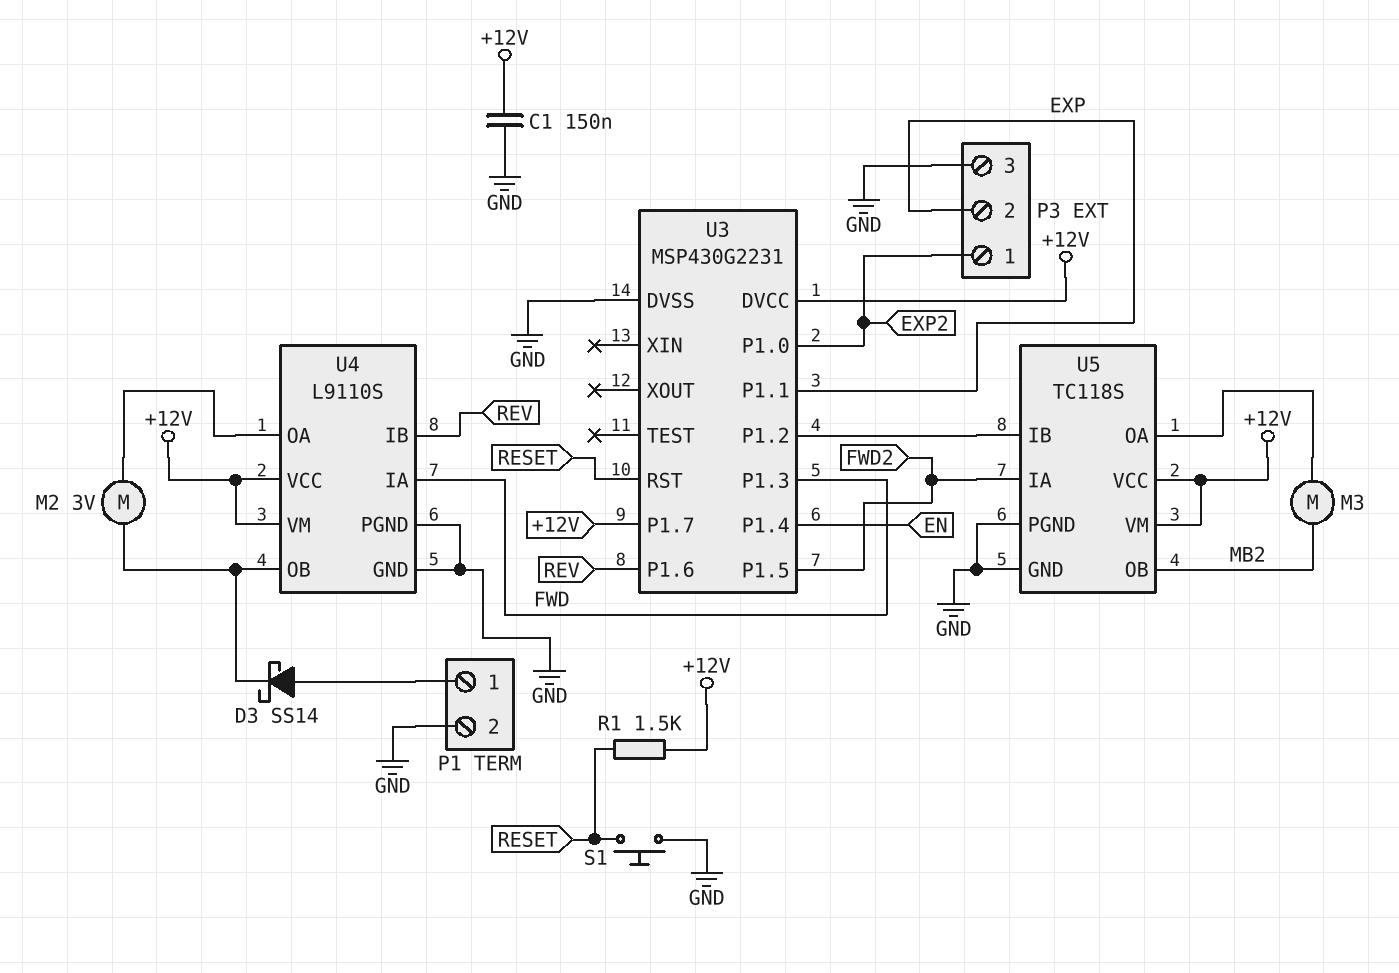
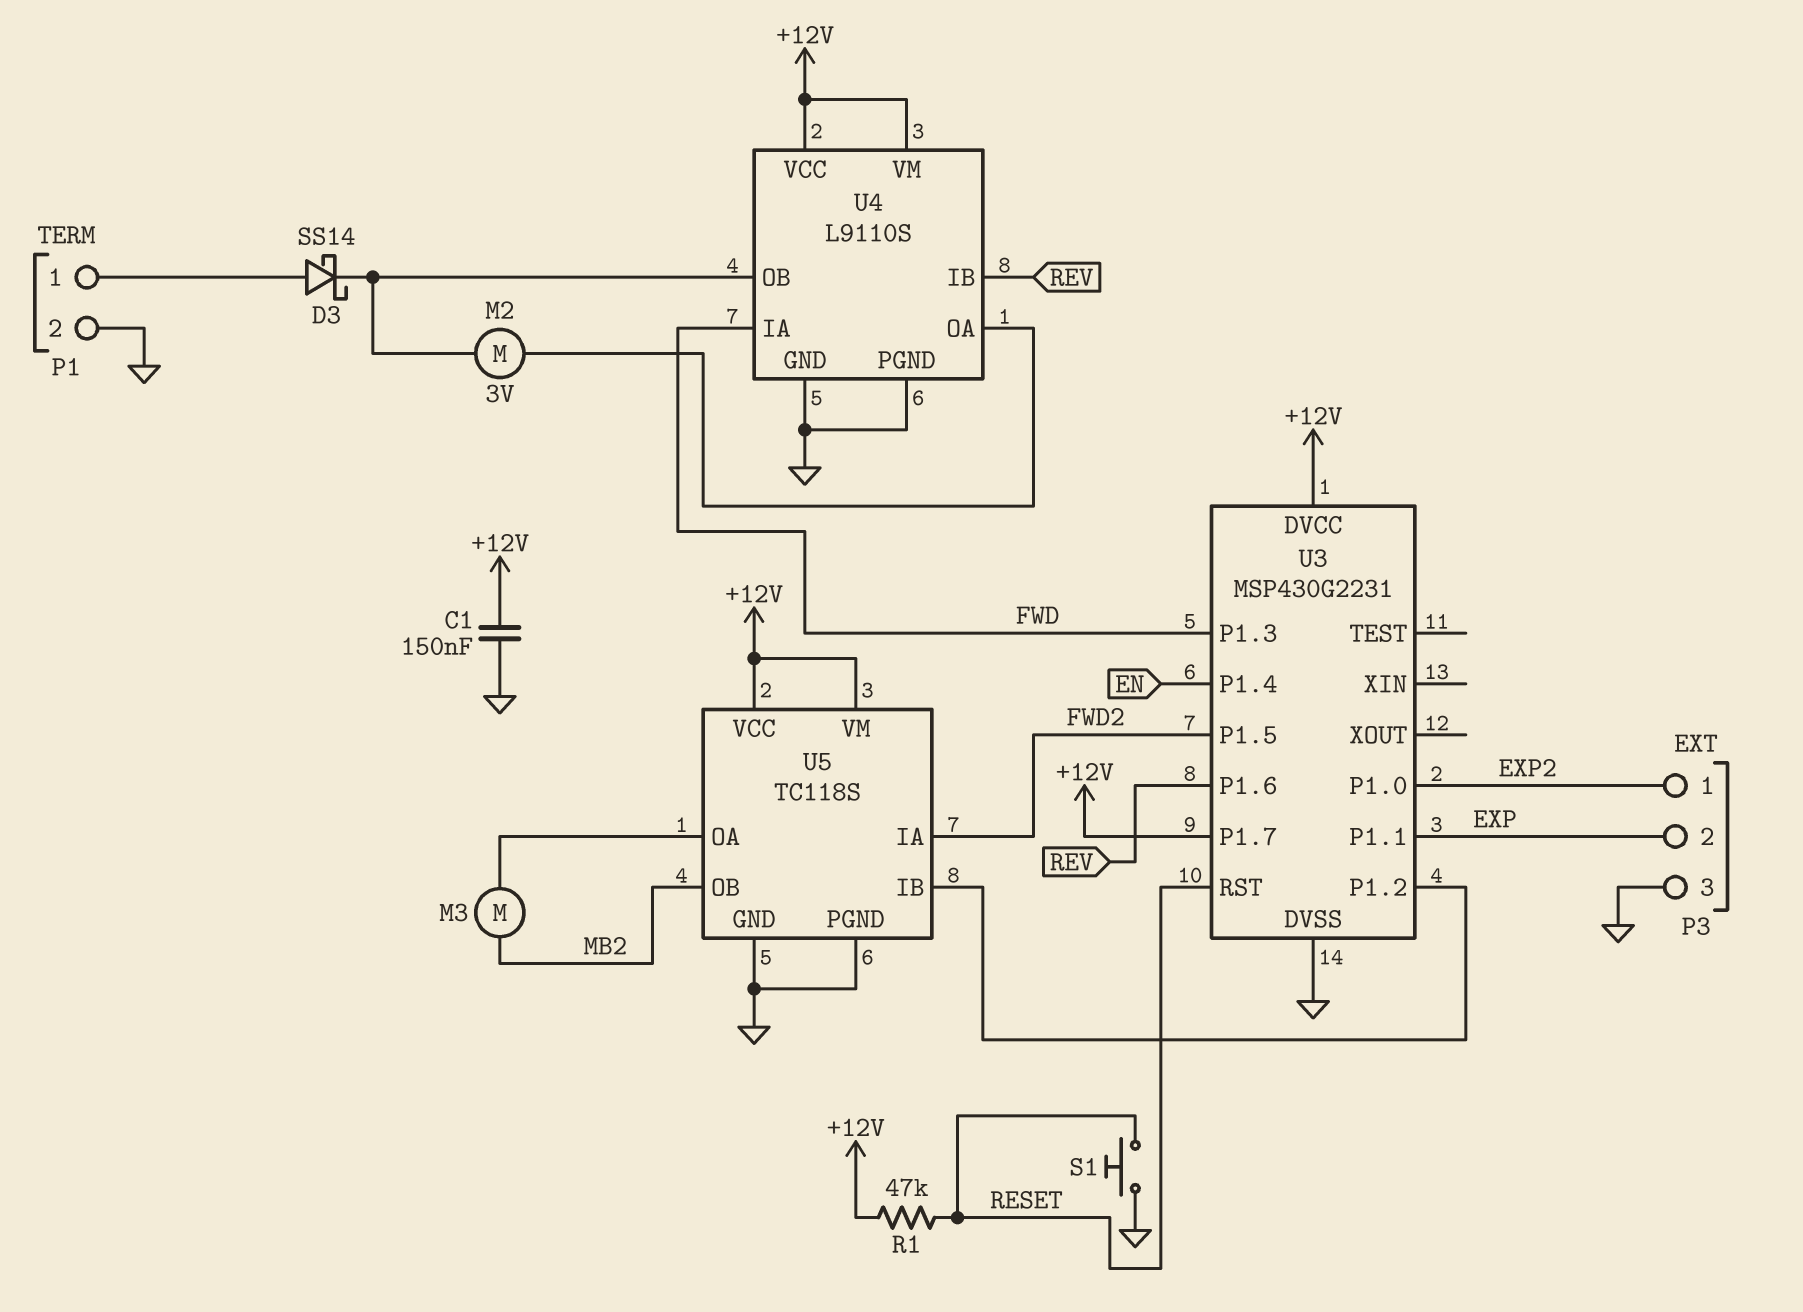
R1: 1.5k (+12V, RESET) -> 47k (+12V, RESET)

